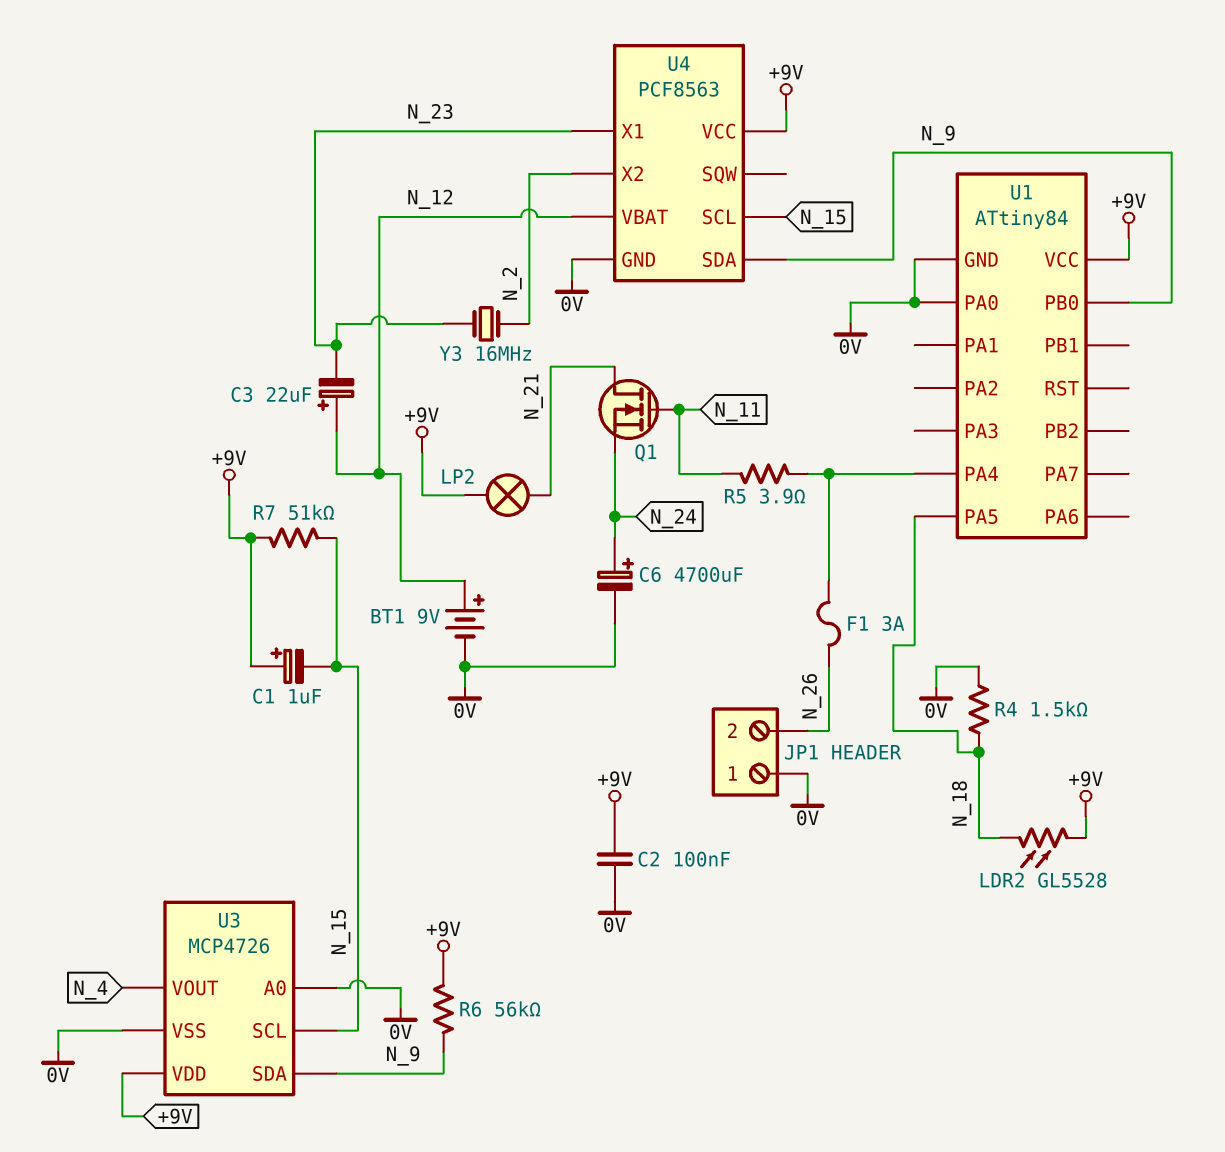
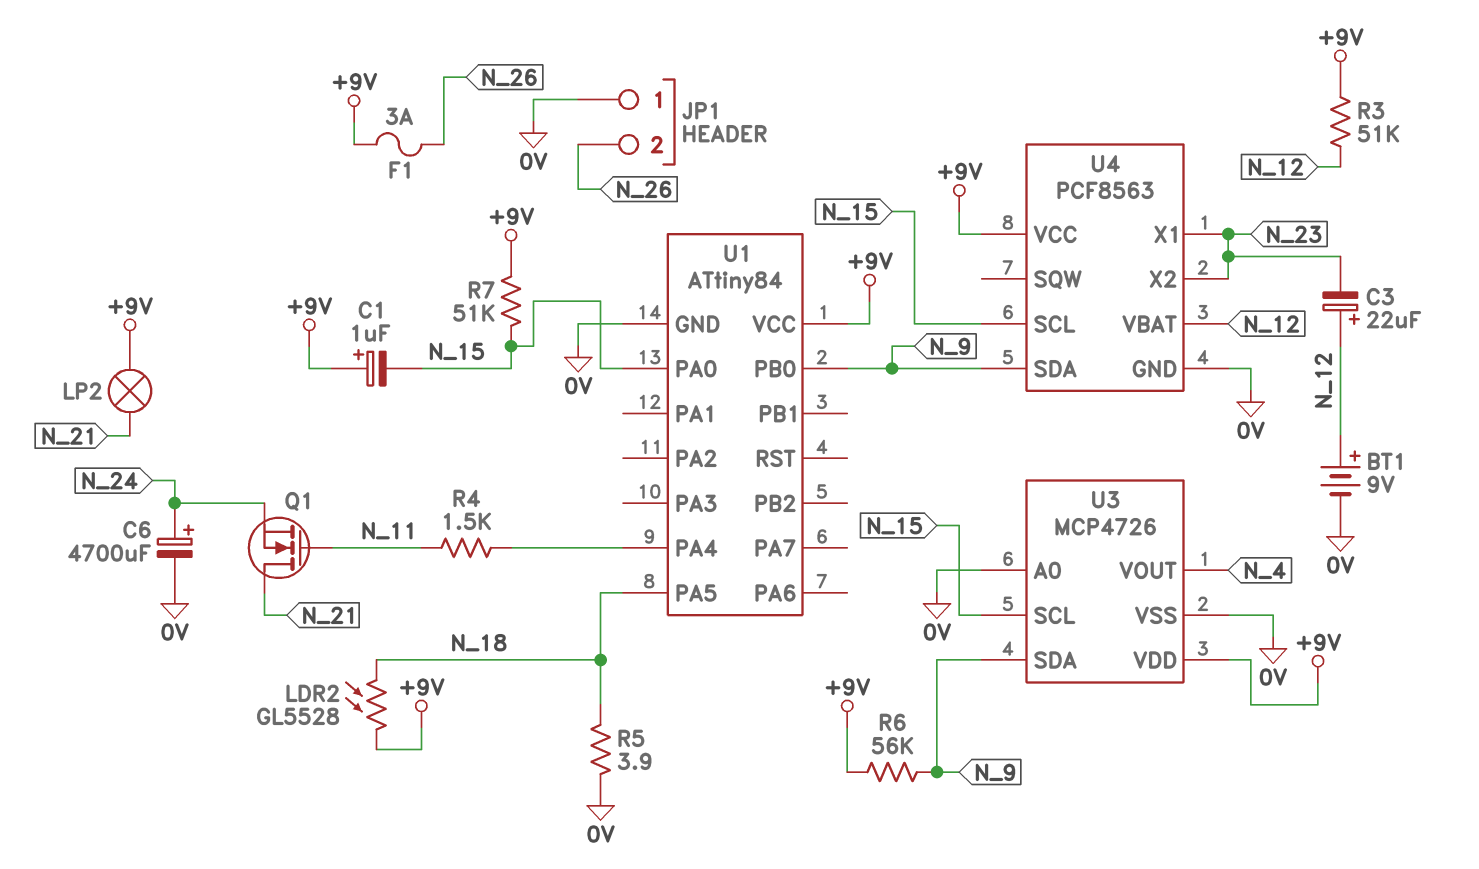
C2: 100nF (+9V, 0V) -> none
F1: 3A (N_26, U1/PA4) -> 3A (+9V, N_26)
R3: none -> 51k (+9V, N_12)
R4: 1.5k (0V, N_18) -> 1.5k (N_11, U1/PA4)
R5: 3.9 (N_11, U1/PA4) -> 3.9 (0V, N_18)
U1 pin PA0: 0V -> N_15
U4 pin X2: N_2 -> N_23
Y3: 16MHz (N_2, N_23) -> none

